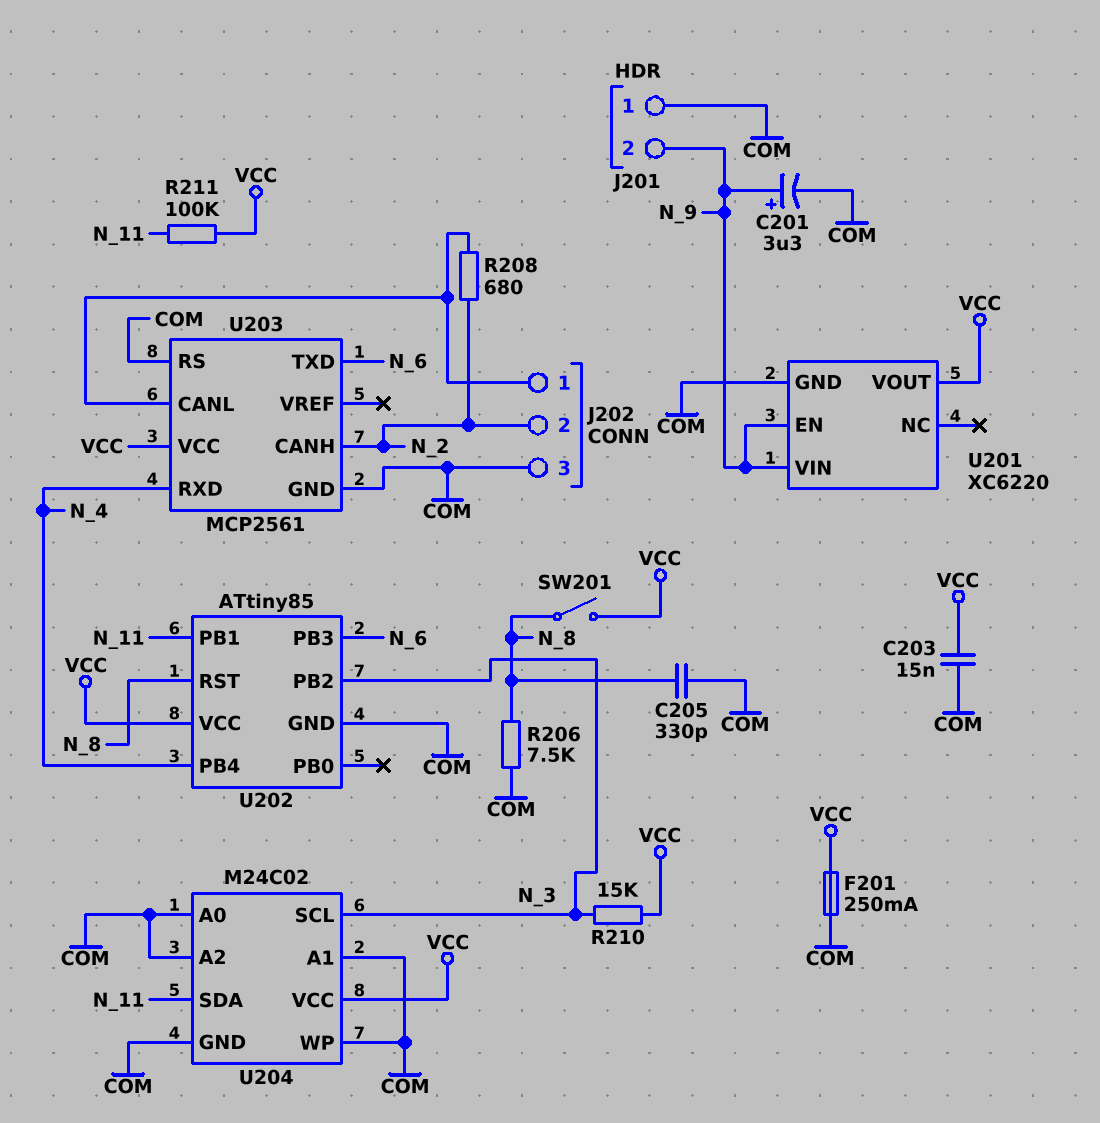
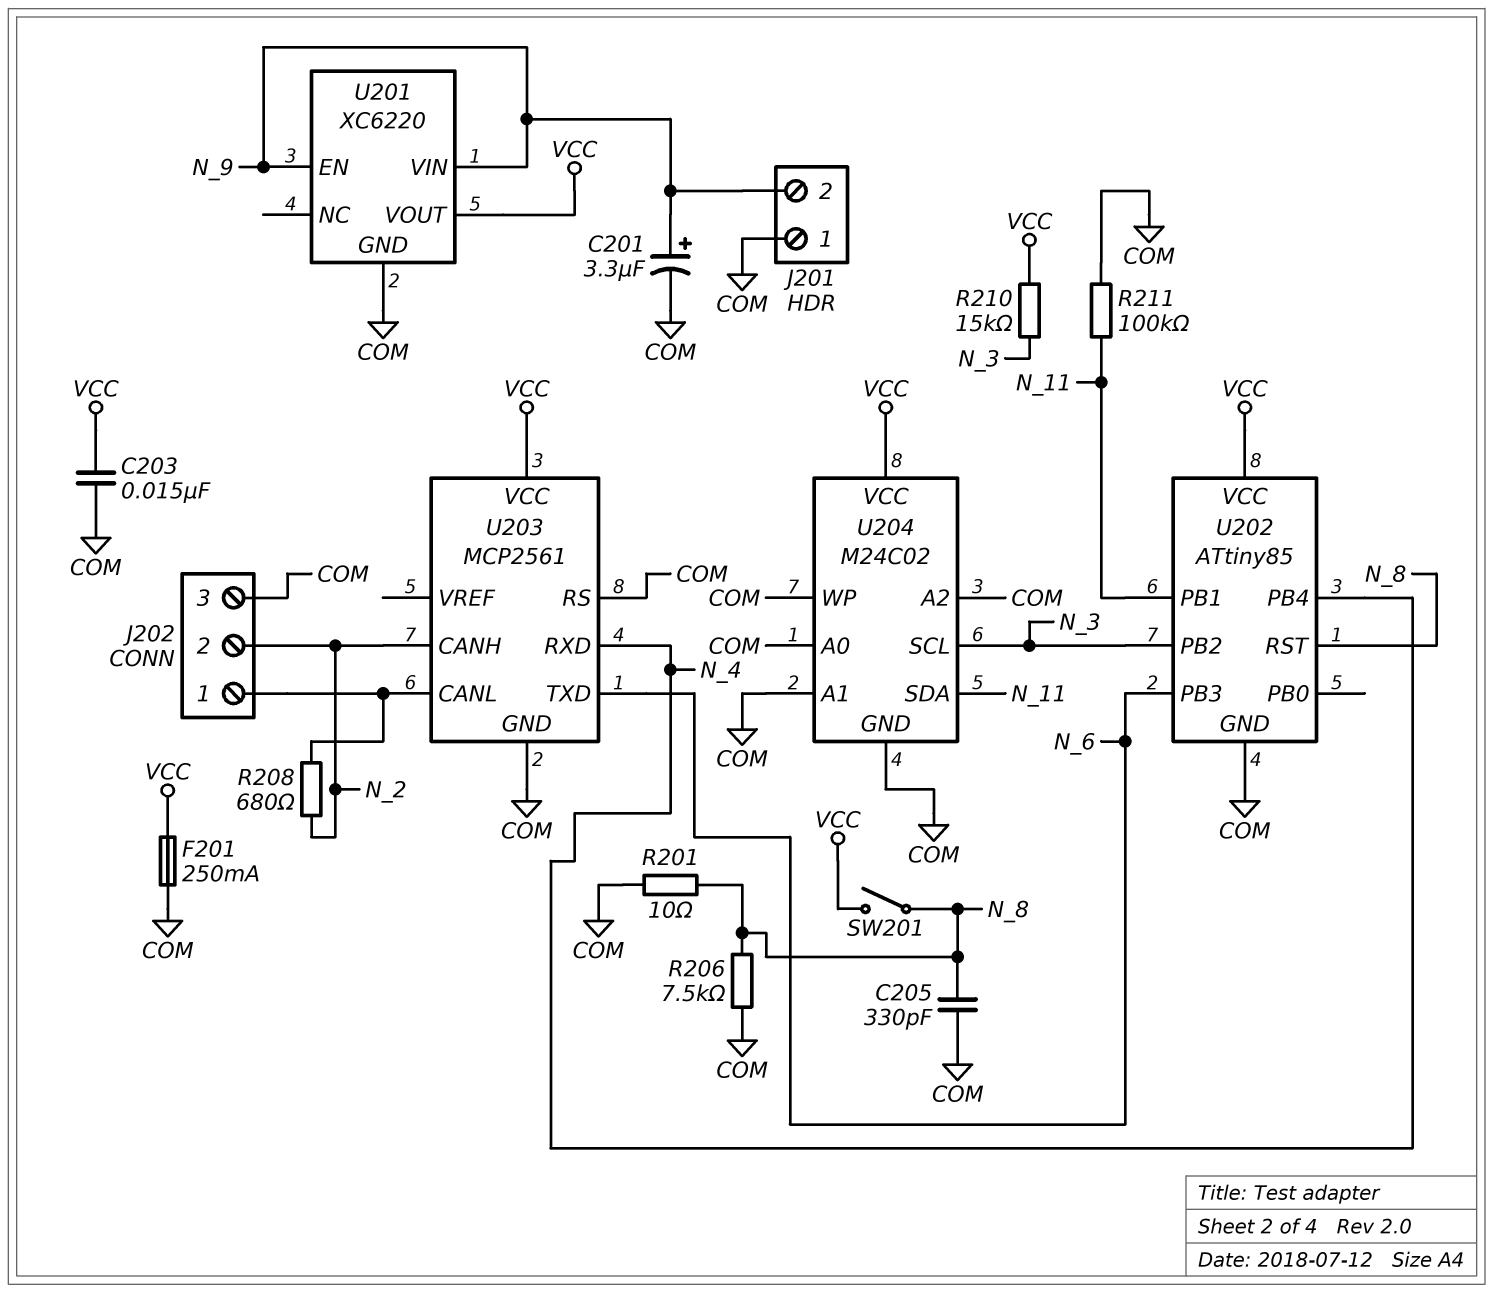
R201: none -> 10 (COM, N_8)
R211: 100k (N_11, VCC) -> 100k (COM, N_11)

